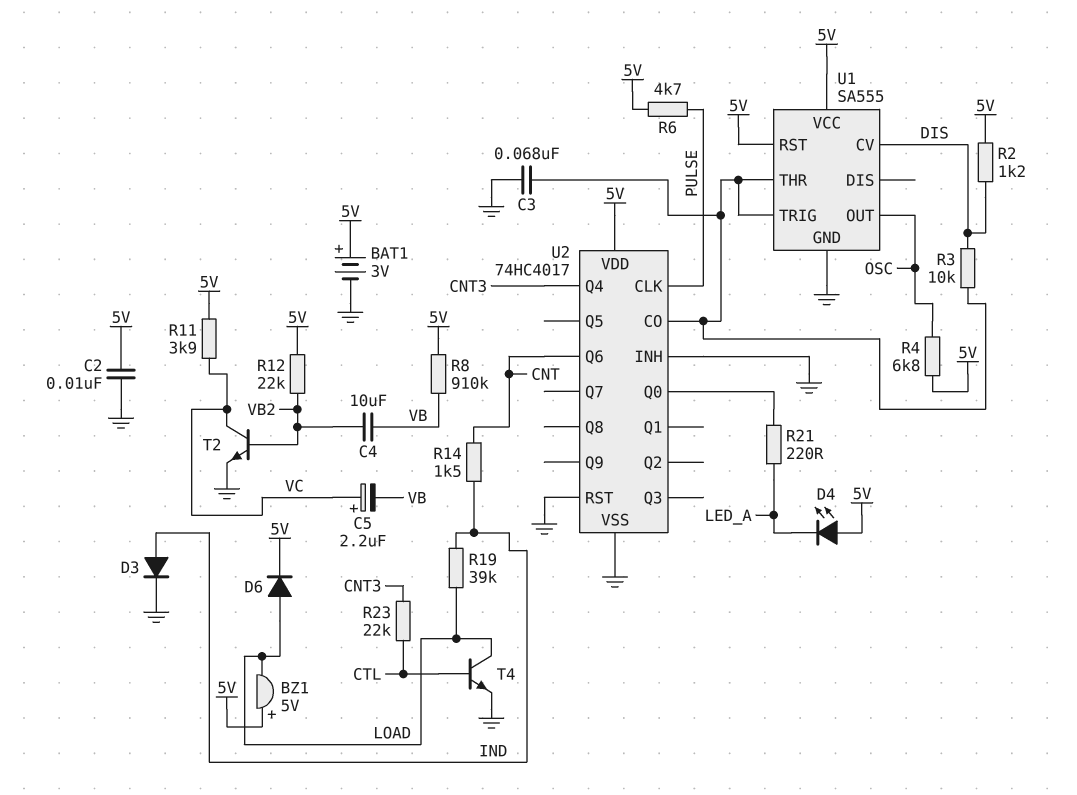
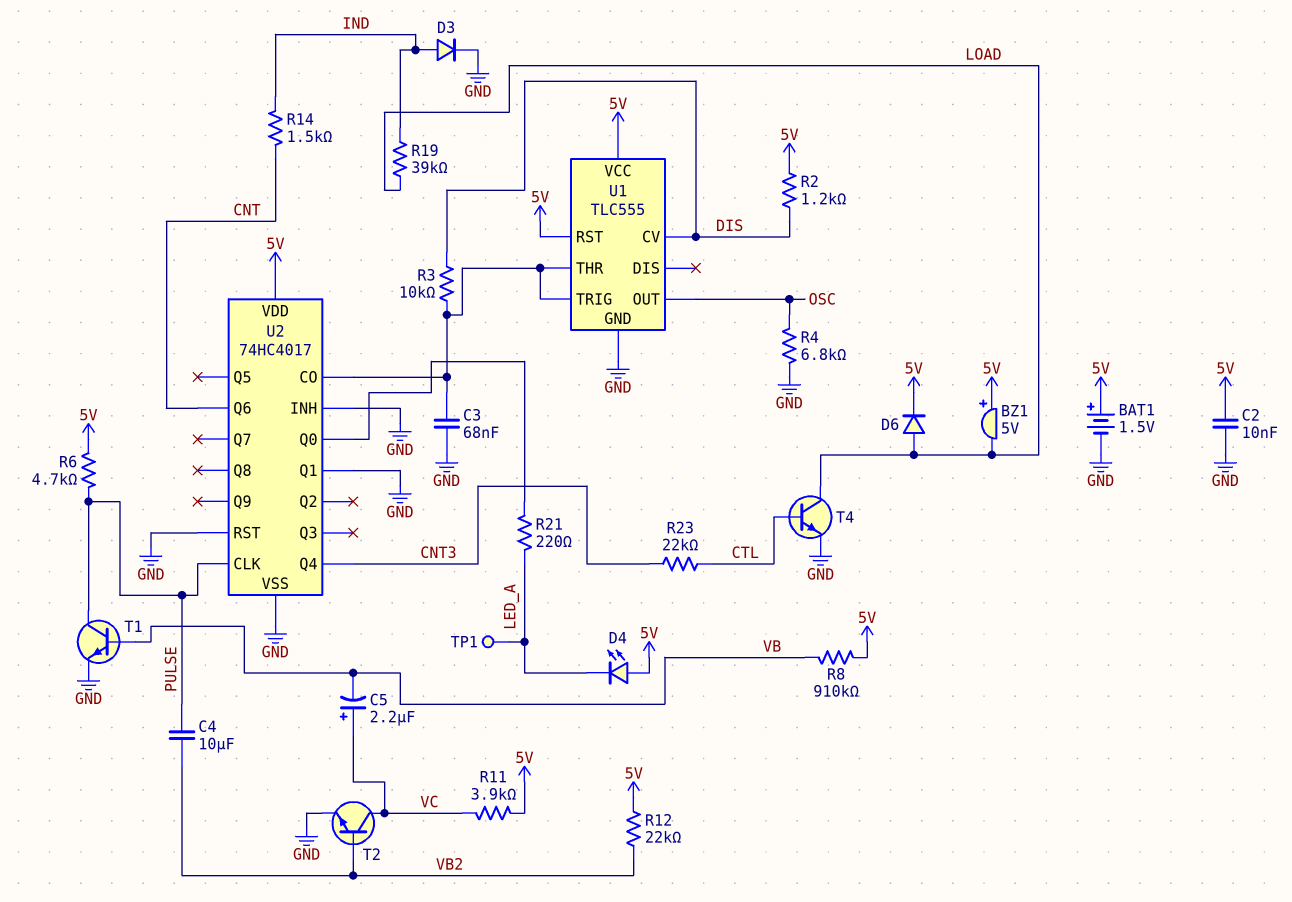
BAT1: 3V (plus 5V, minus GND) -> 1.5V (plus 5V, minus GND)
C4: 10uF (VB, VB2) -> 10uF (PULSE, VB2)
R4: 6.8k (5V, OSC) -> 6.8k (GND, OSC)
T1: none -> NPN (B VB, C PULSE, E GND)
TP1: none -> test point (LED_A)
U1: SA555 -> TLC555
U2 pin Q1: none -> GND

